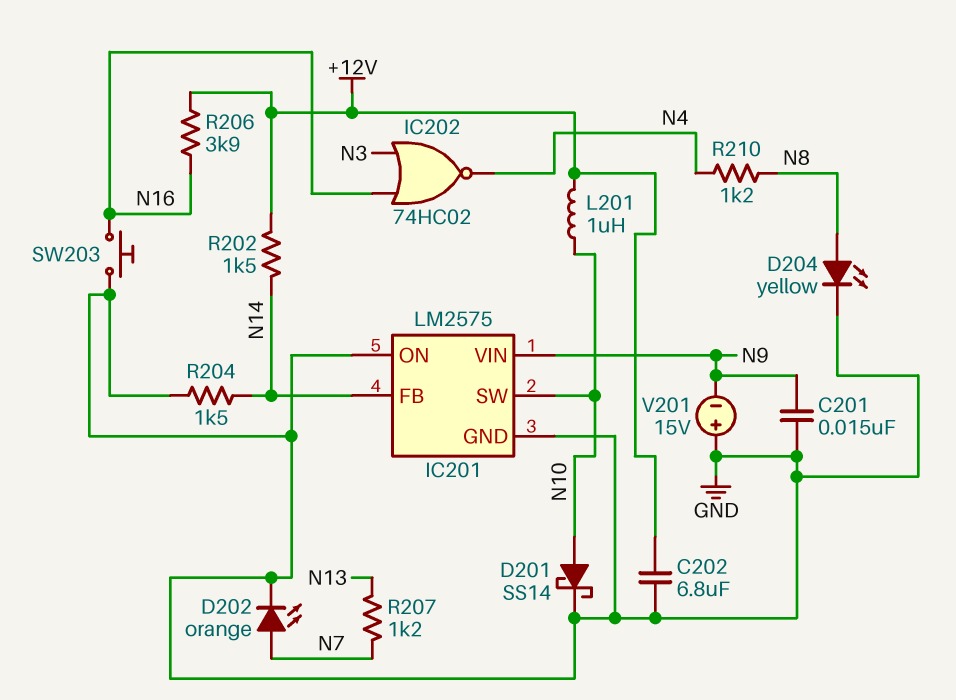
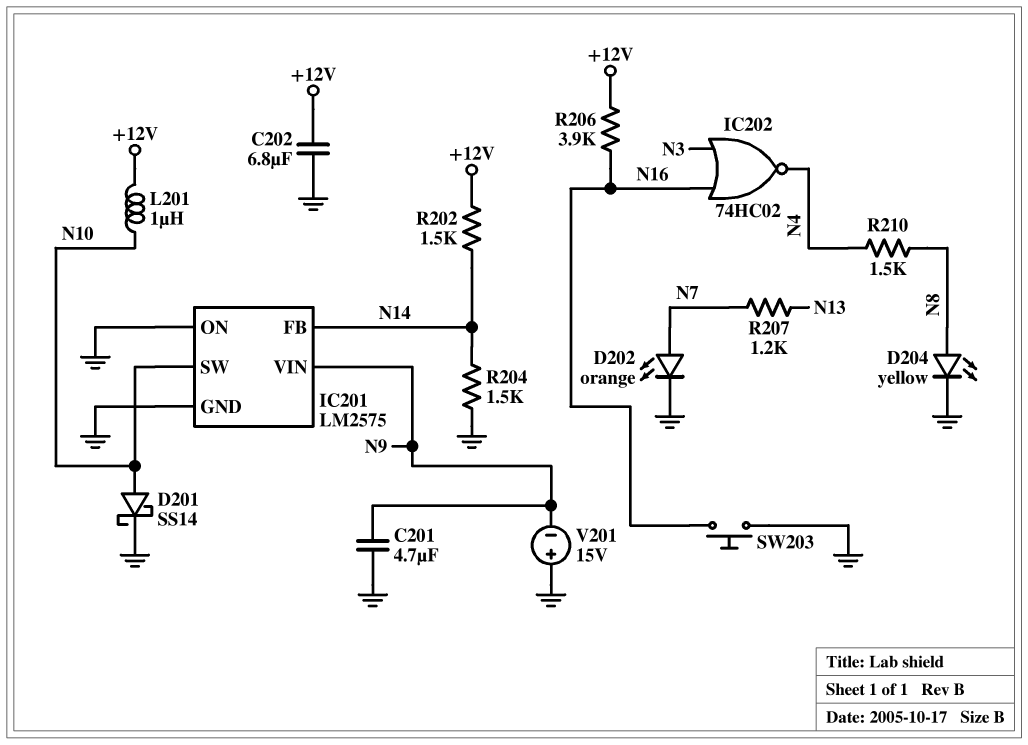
C201: 15nF (GND, N9) -> 4.7uF (GND, N9)
R210: 1.2k (N4, N8) -> 1.5k (N4, N8)

